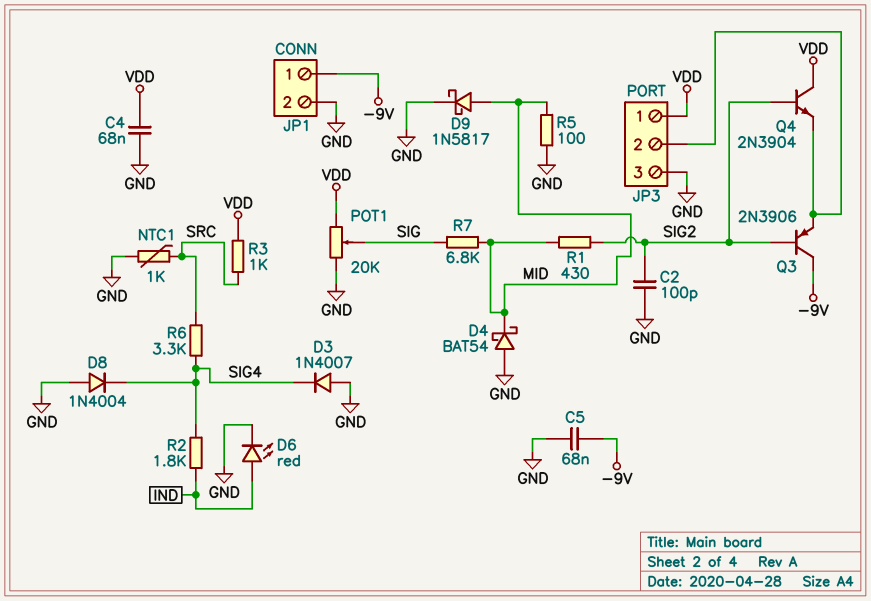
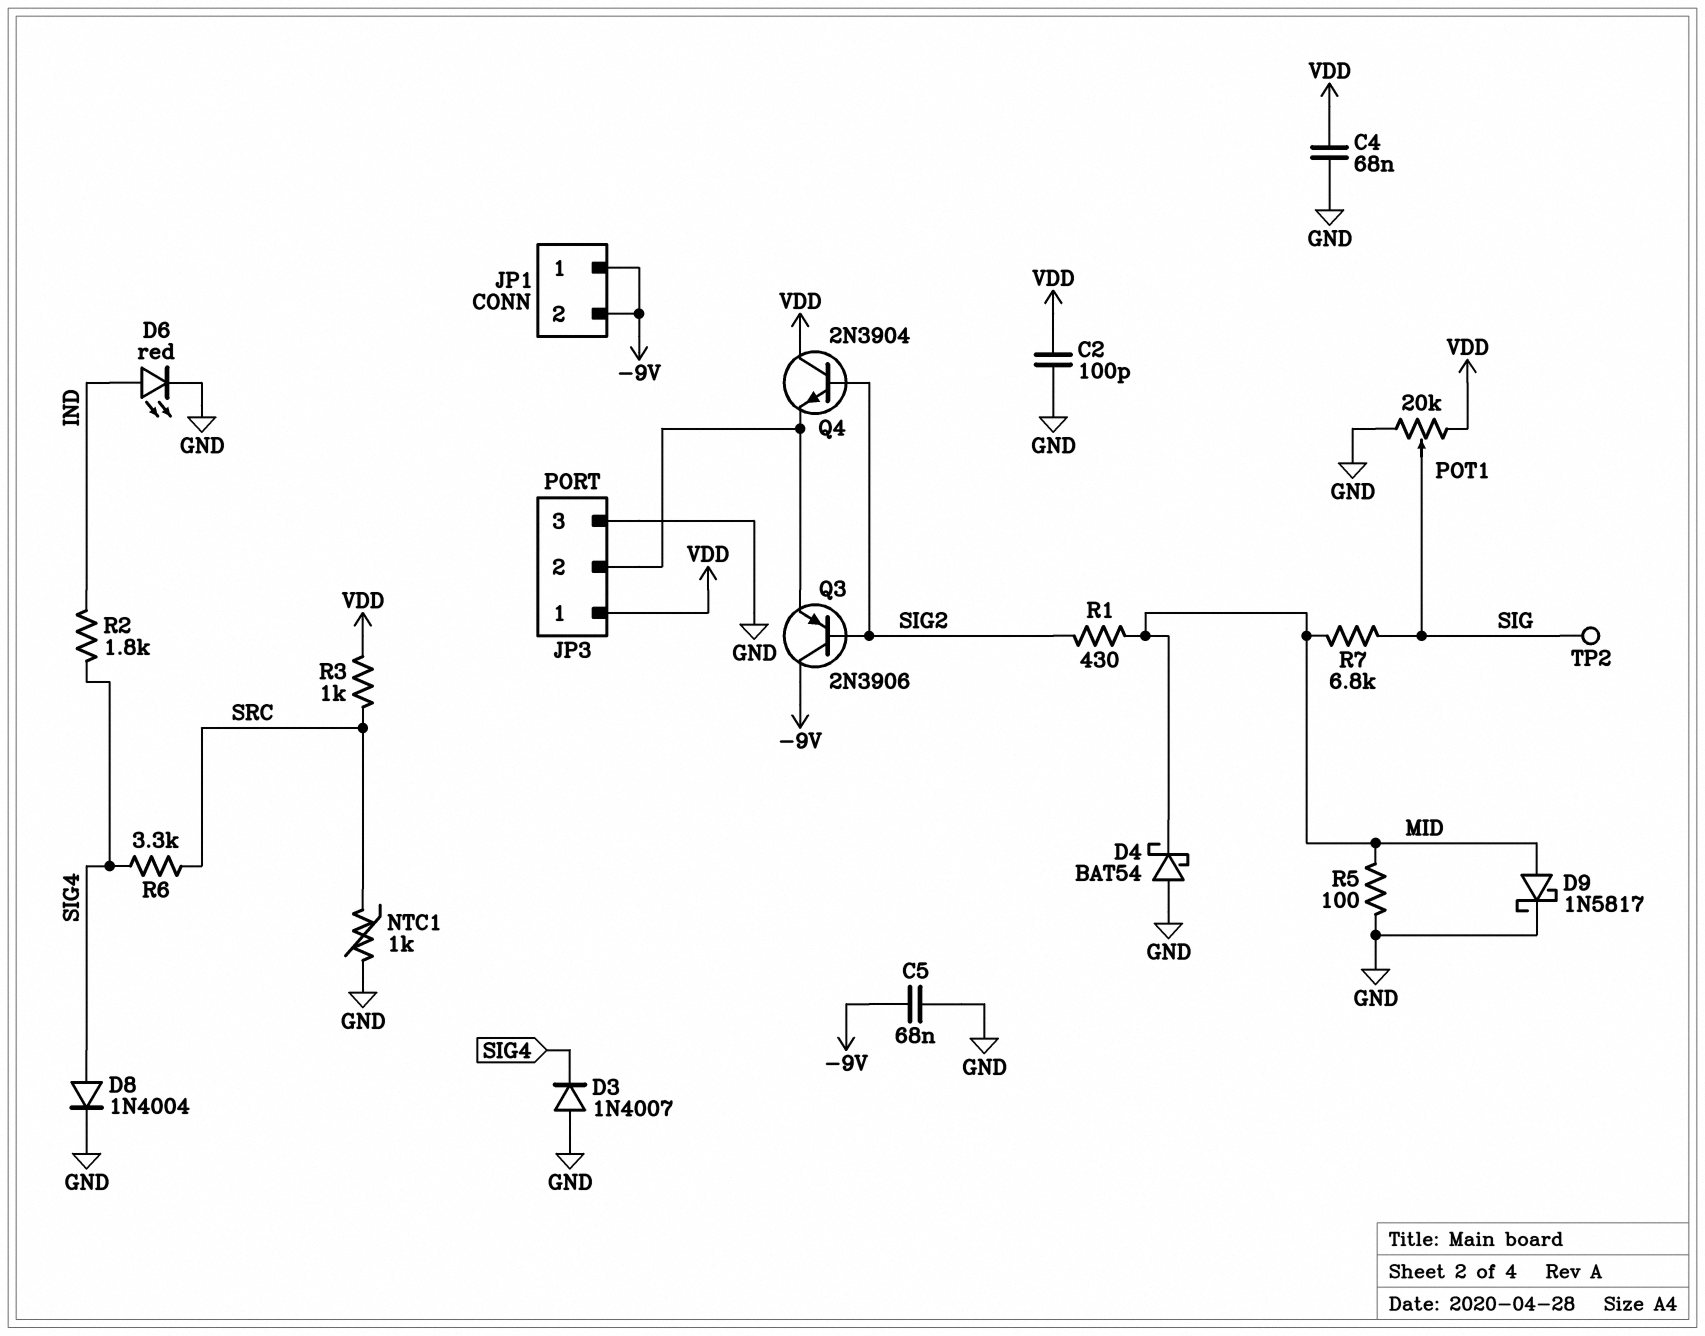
C2: 100pF (GND, SIG2) -> 100pF (GND, VDD)
D8: diode 1N4004 (A GND, K SIG4) -> diode 1N4004 (A SIG4, K GND)
JP1 pin 2: GND -> -9V
TP2: none -> test point (SIG)

